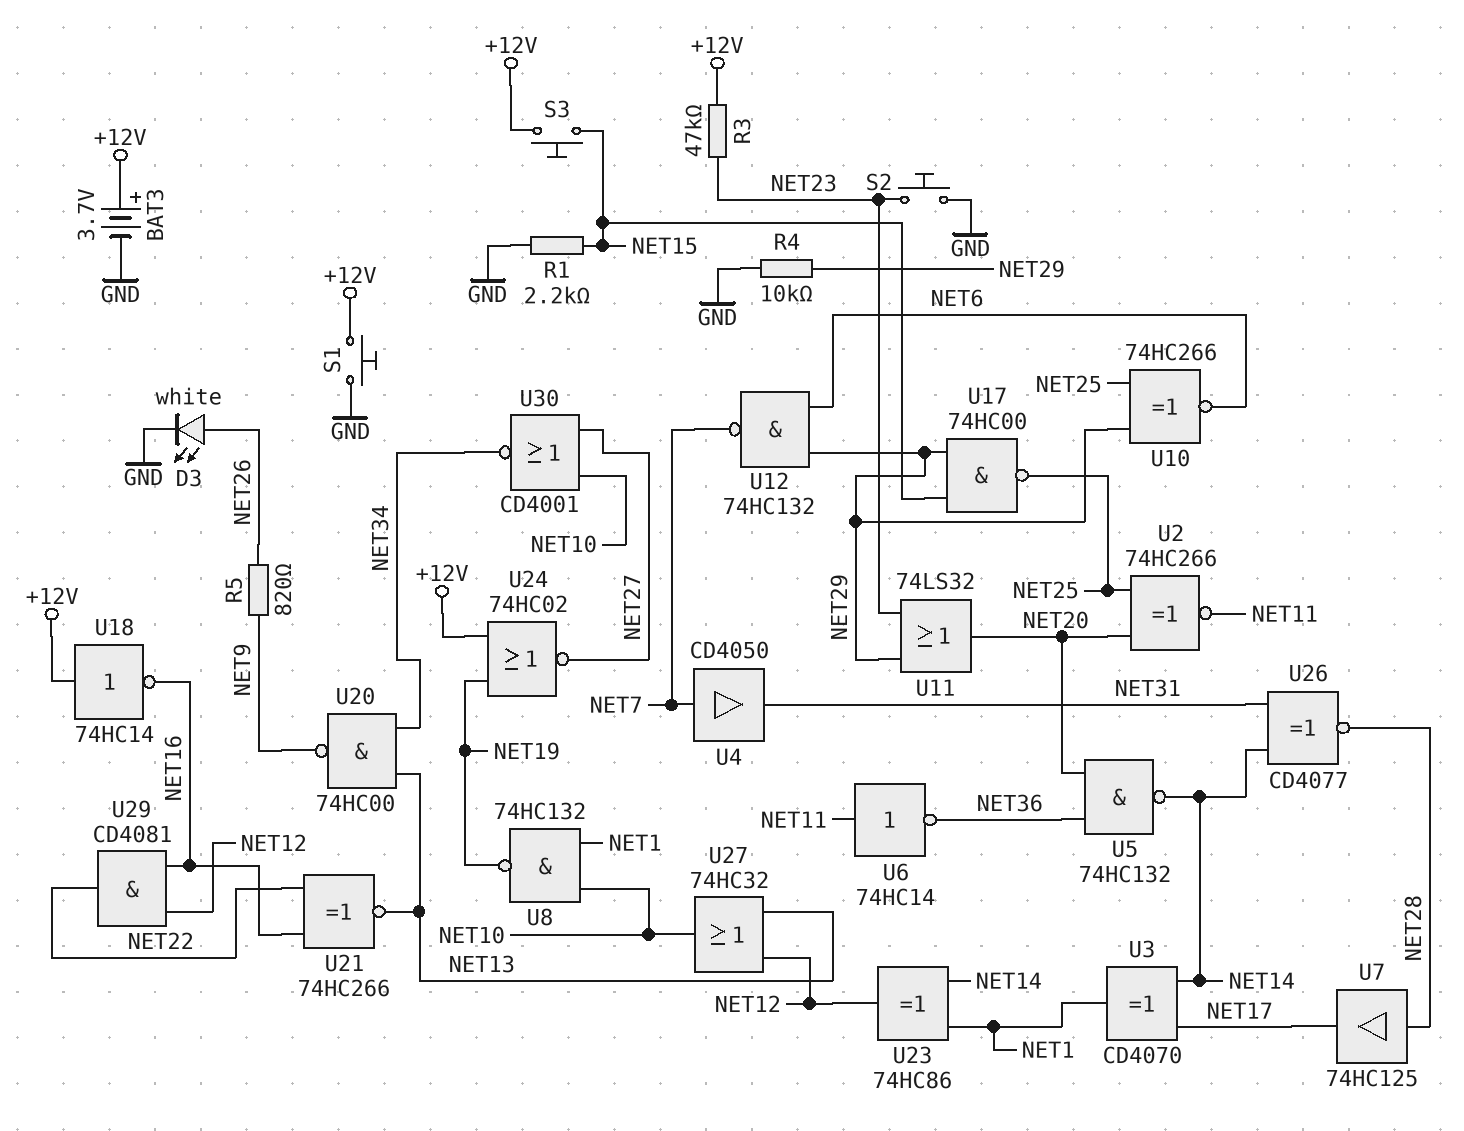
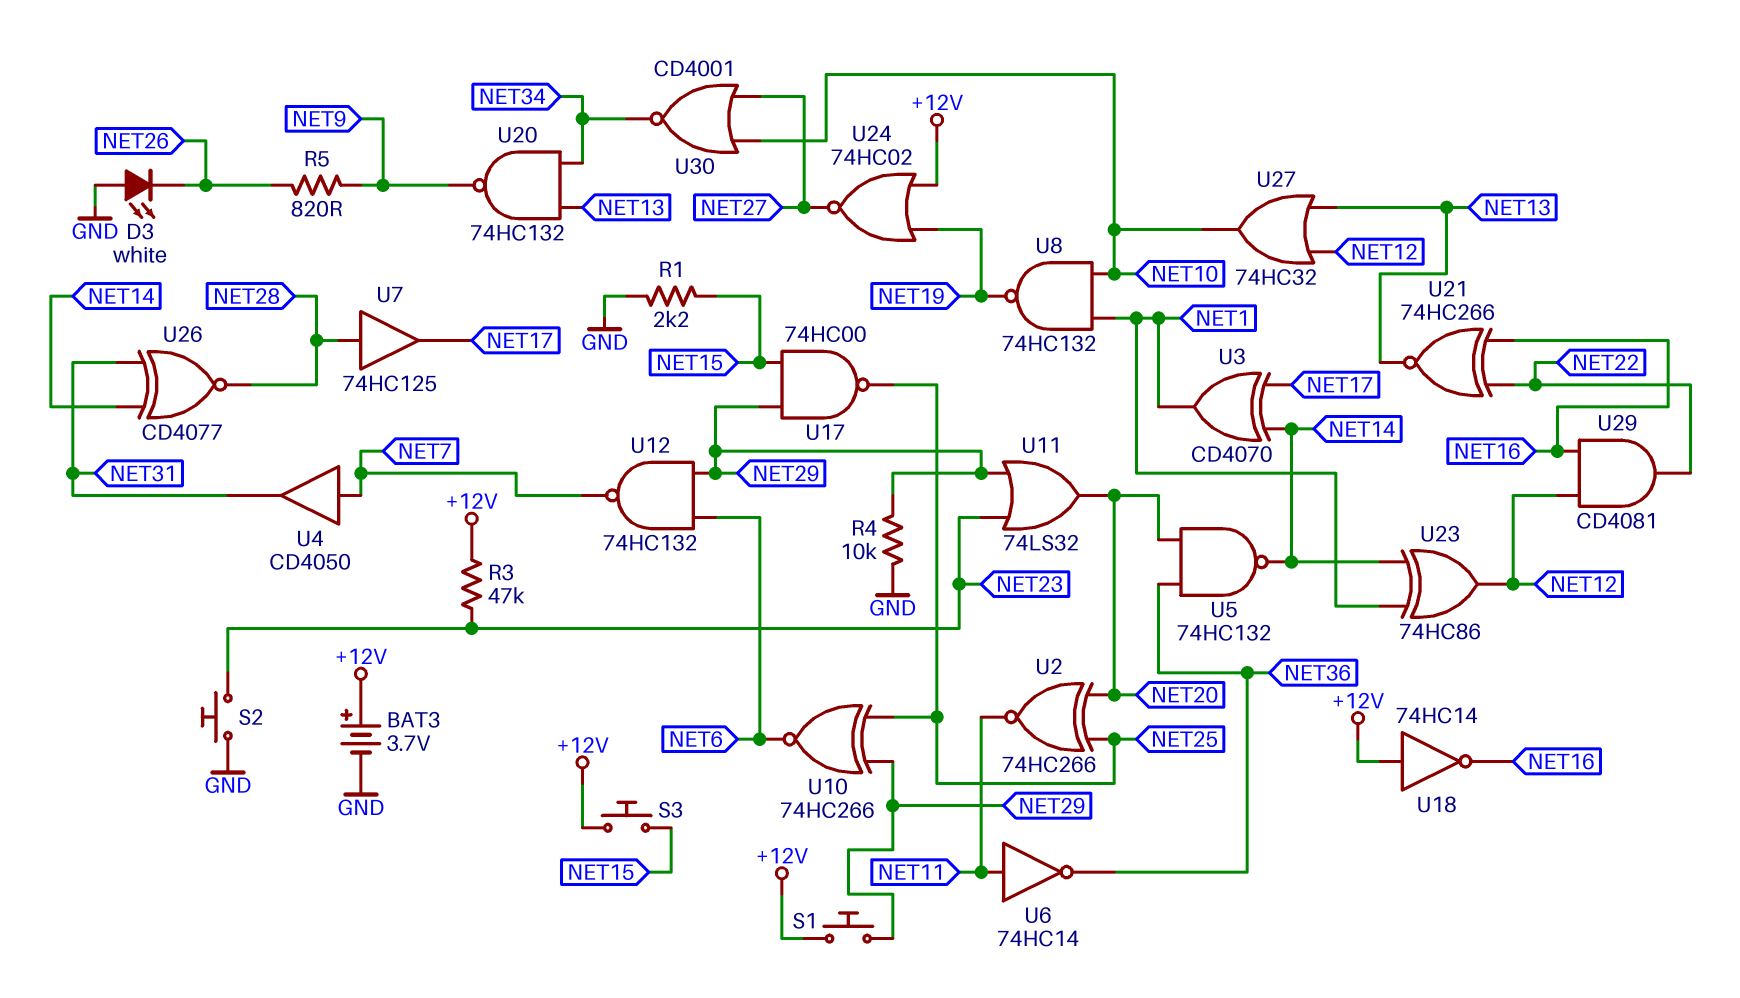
D3: LED white (A NET26, K GND) -> LED white (A GND, K NET26)
S1: button (+12V, GND) -> button (+12V, NET29)
U20: NAND 74HC00 (in NET13, in NET34, out NET9) -> NAND 74HC132 (in NET13, in NET34, out NET9)

